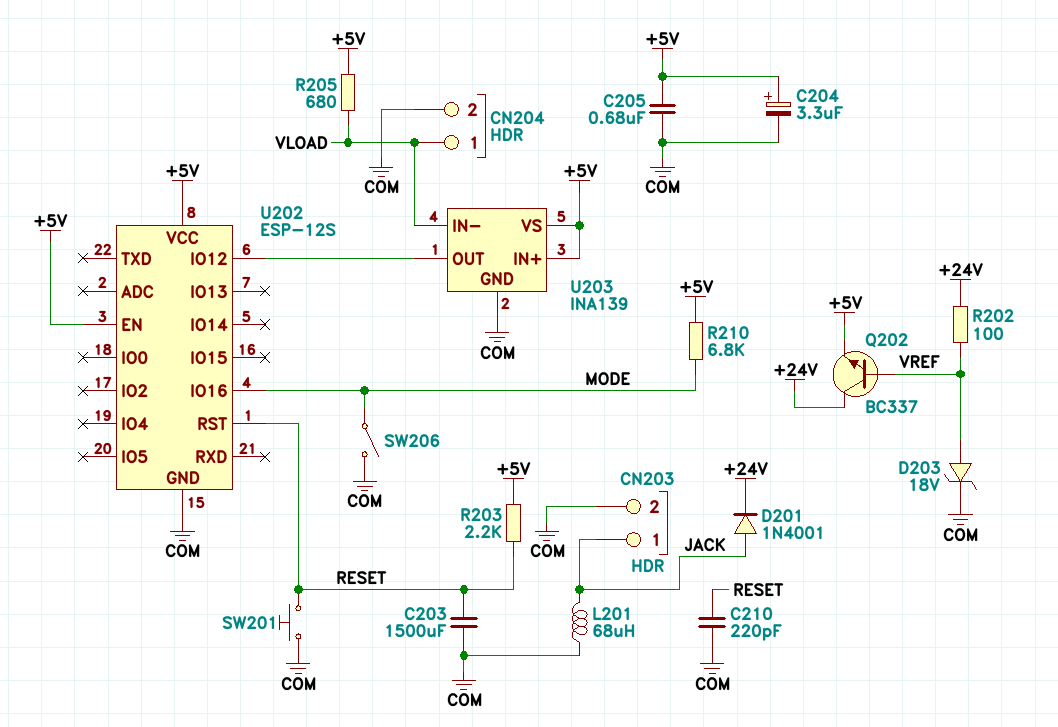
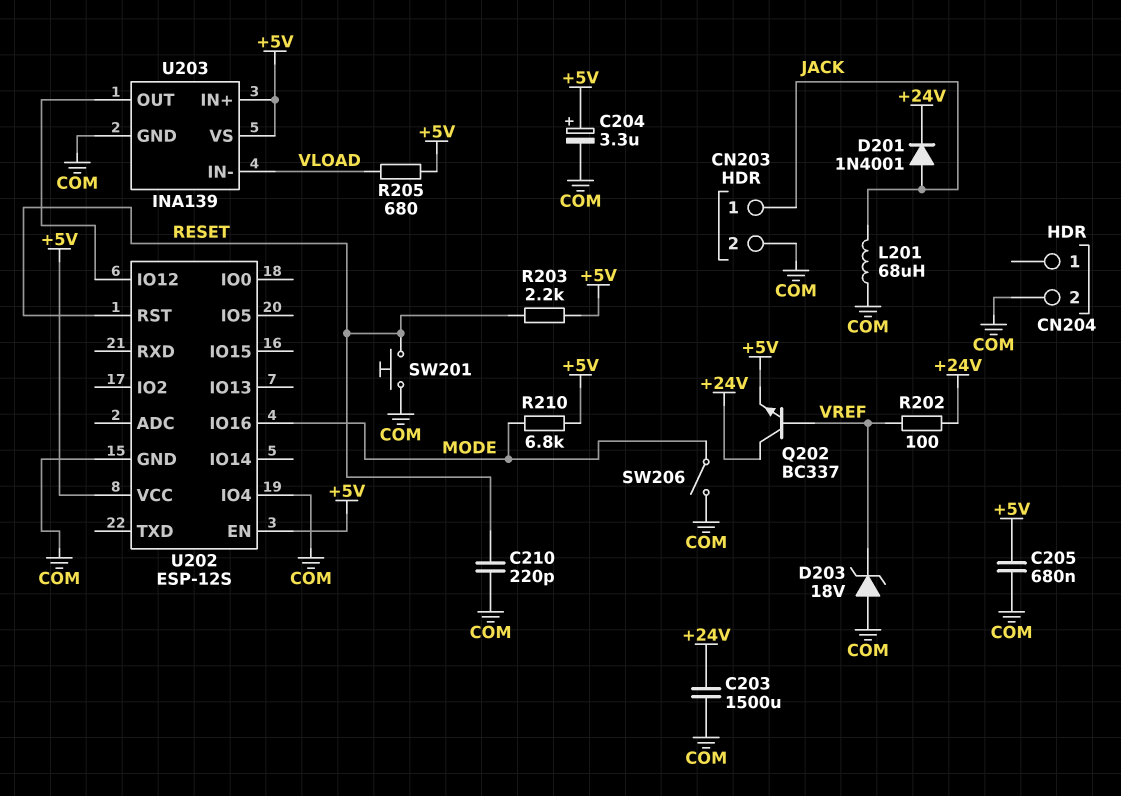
C203: 1500uF (COM, RESET) -> 1500uF (+24V, COM)
CN204 pin 1: VLOAD -> none
D203: zener 18V (A VREF, K COM) -> zener 18V (A COM, K VREF)
U202 pin IO4: none -> COM

